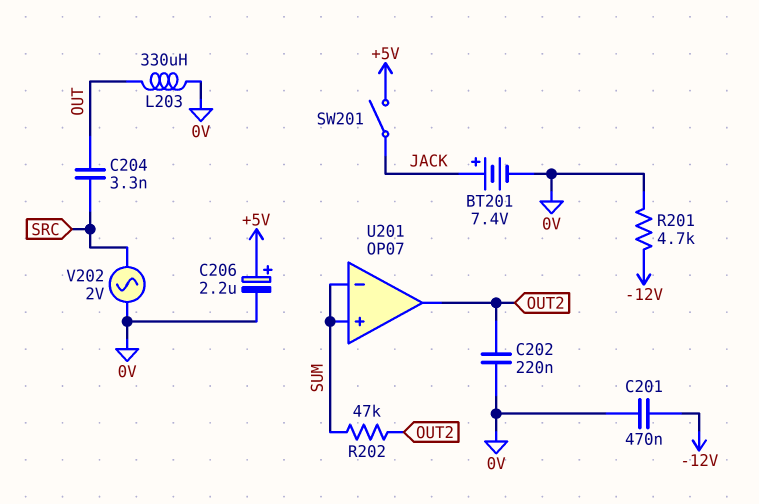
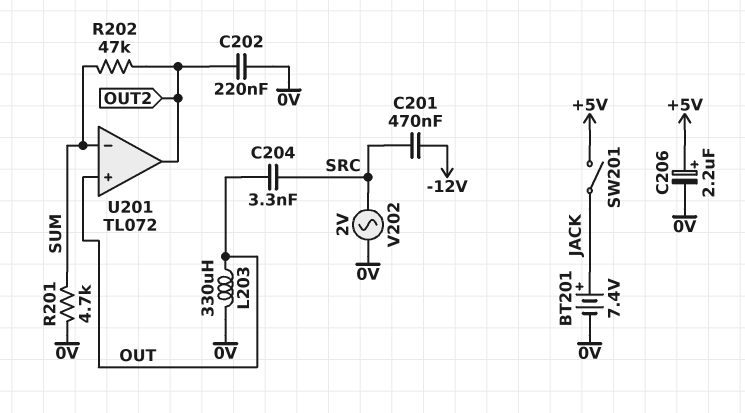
C201: 470nF (-12V, 0V) -> 470nF (-12V, SRC)
R201: 4.7k (-12V, 0V) -> 4.7k (0V, SUM)
U201: OP07 -> TL072
U201 pin in+: SUM -> OUT

